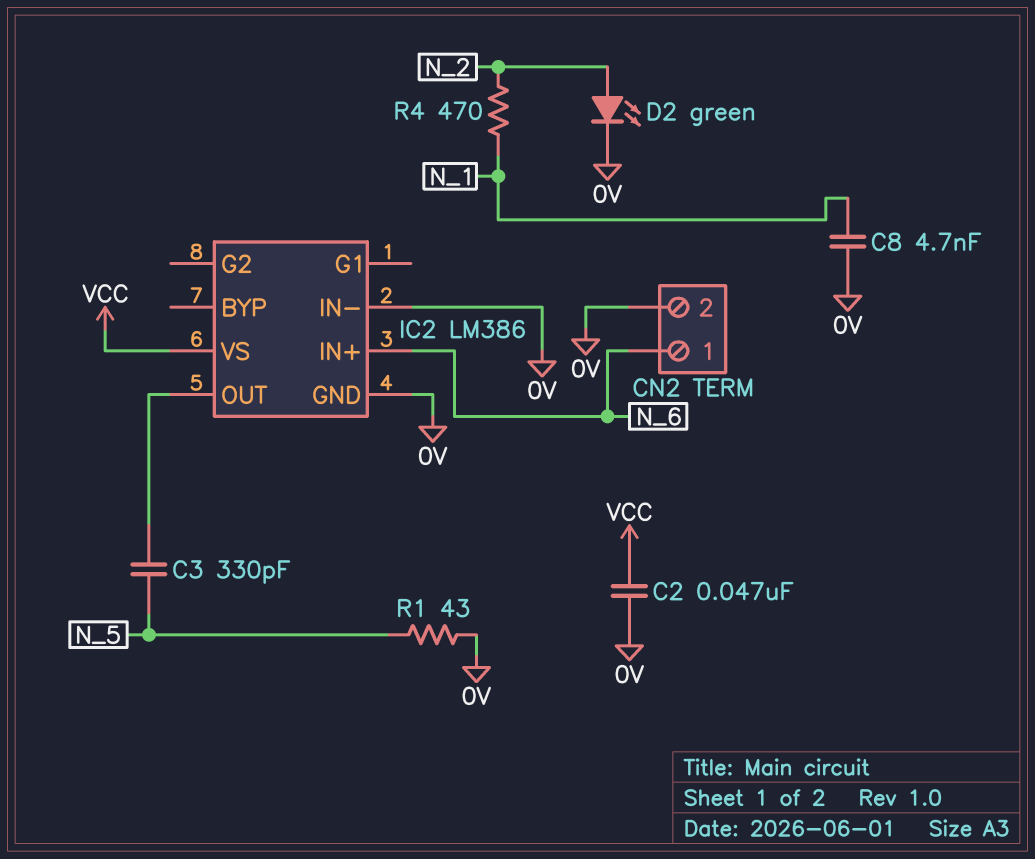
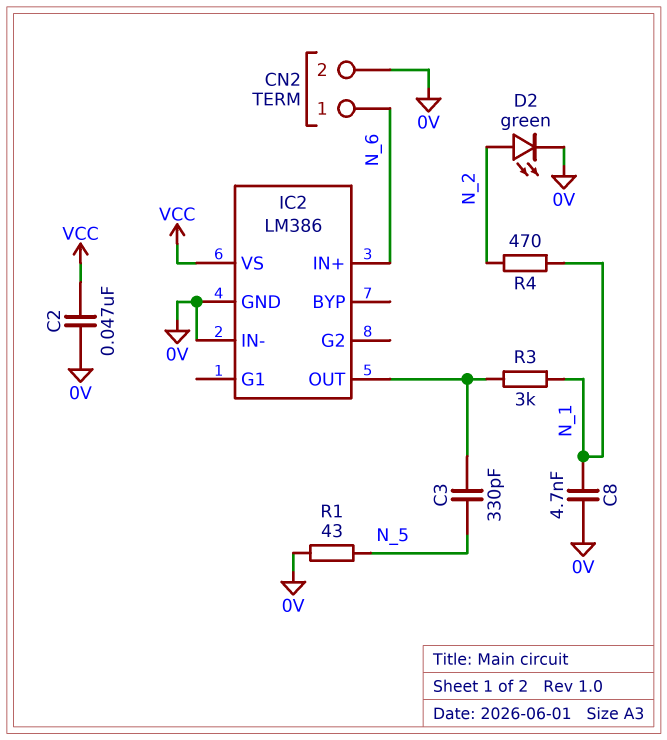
R3: none -> 3k (IC2/OUT, N_1)

